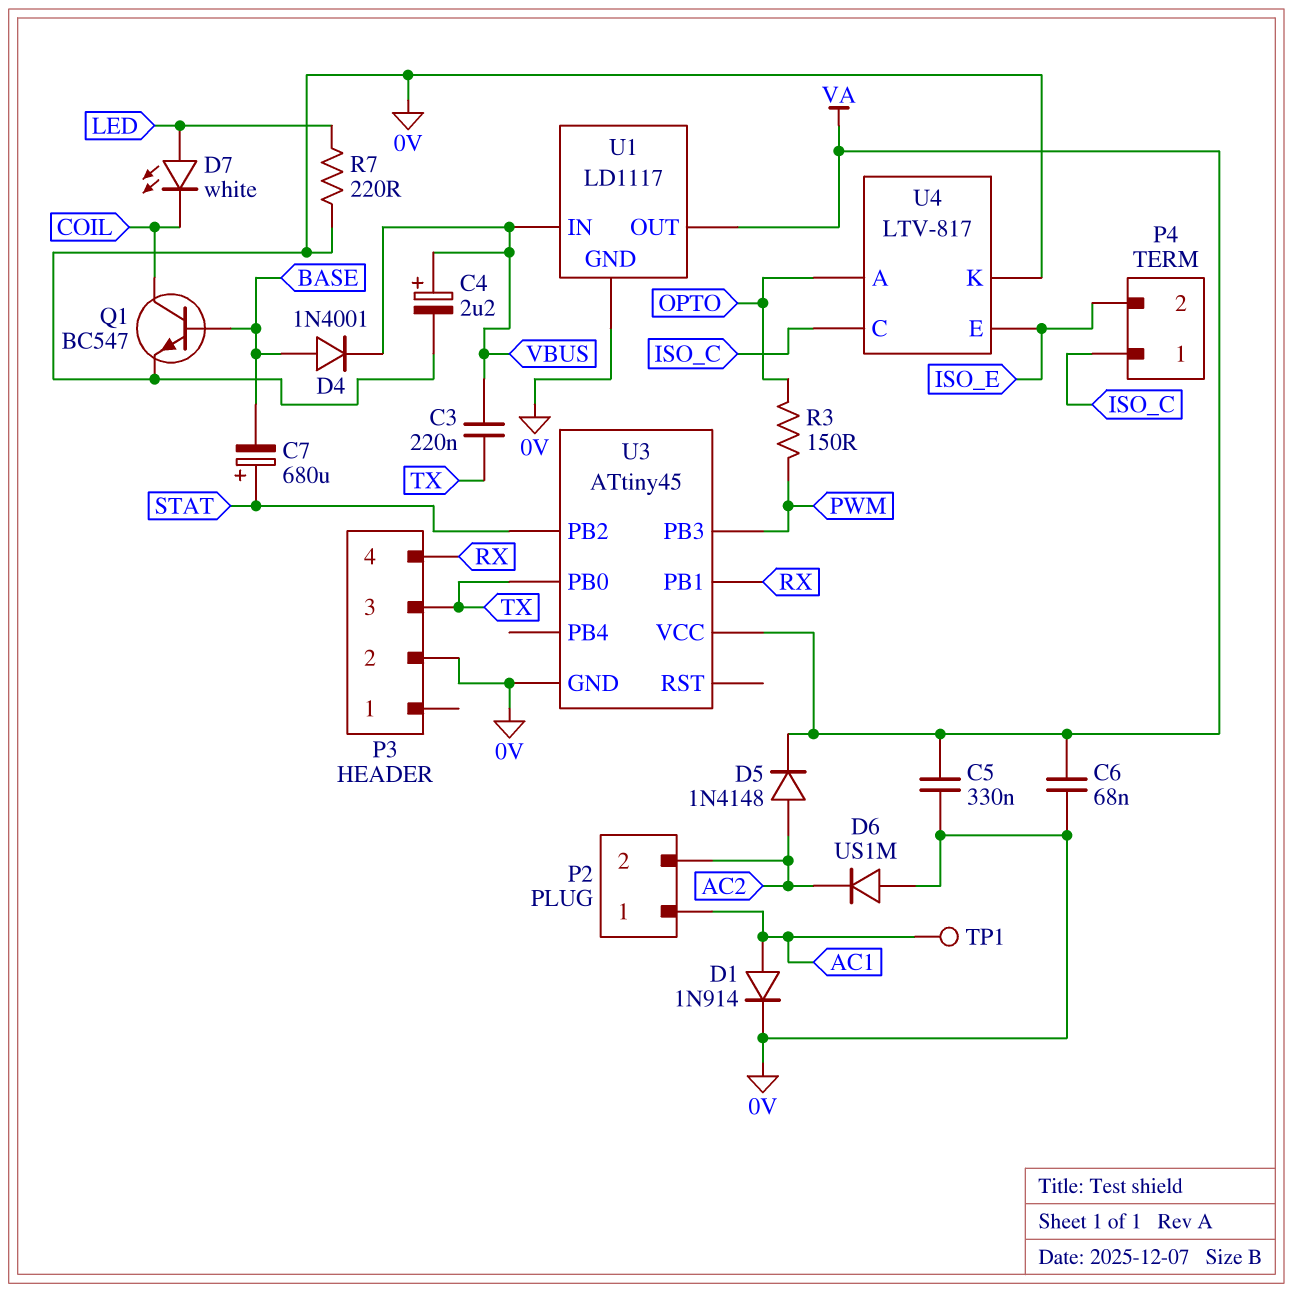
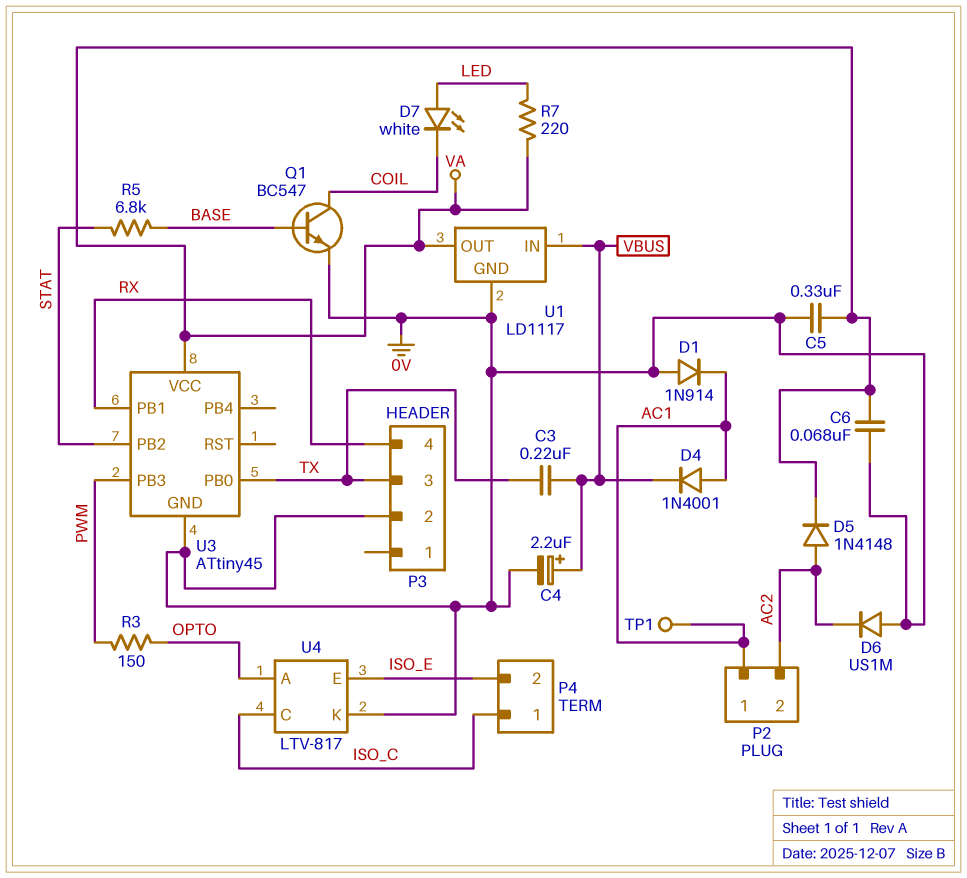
C7: 680uF (plus STAT, minus BASE) -> none
D1: diode 1N914 (A AC1, K 0V) -> diode 1N914 (A 0V, K AC1)
D4: diode 1N4001 (A BASE, K VBUS) -> diode 1N4001 (A AC1, K VBUS)
R5: none -> 6.8k (BASE, STAT)
R7: 220 (0V, LED) -> 220 (LED, VA)

